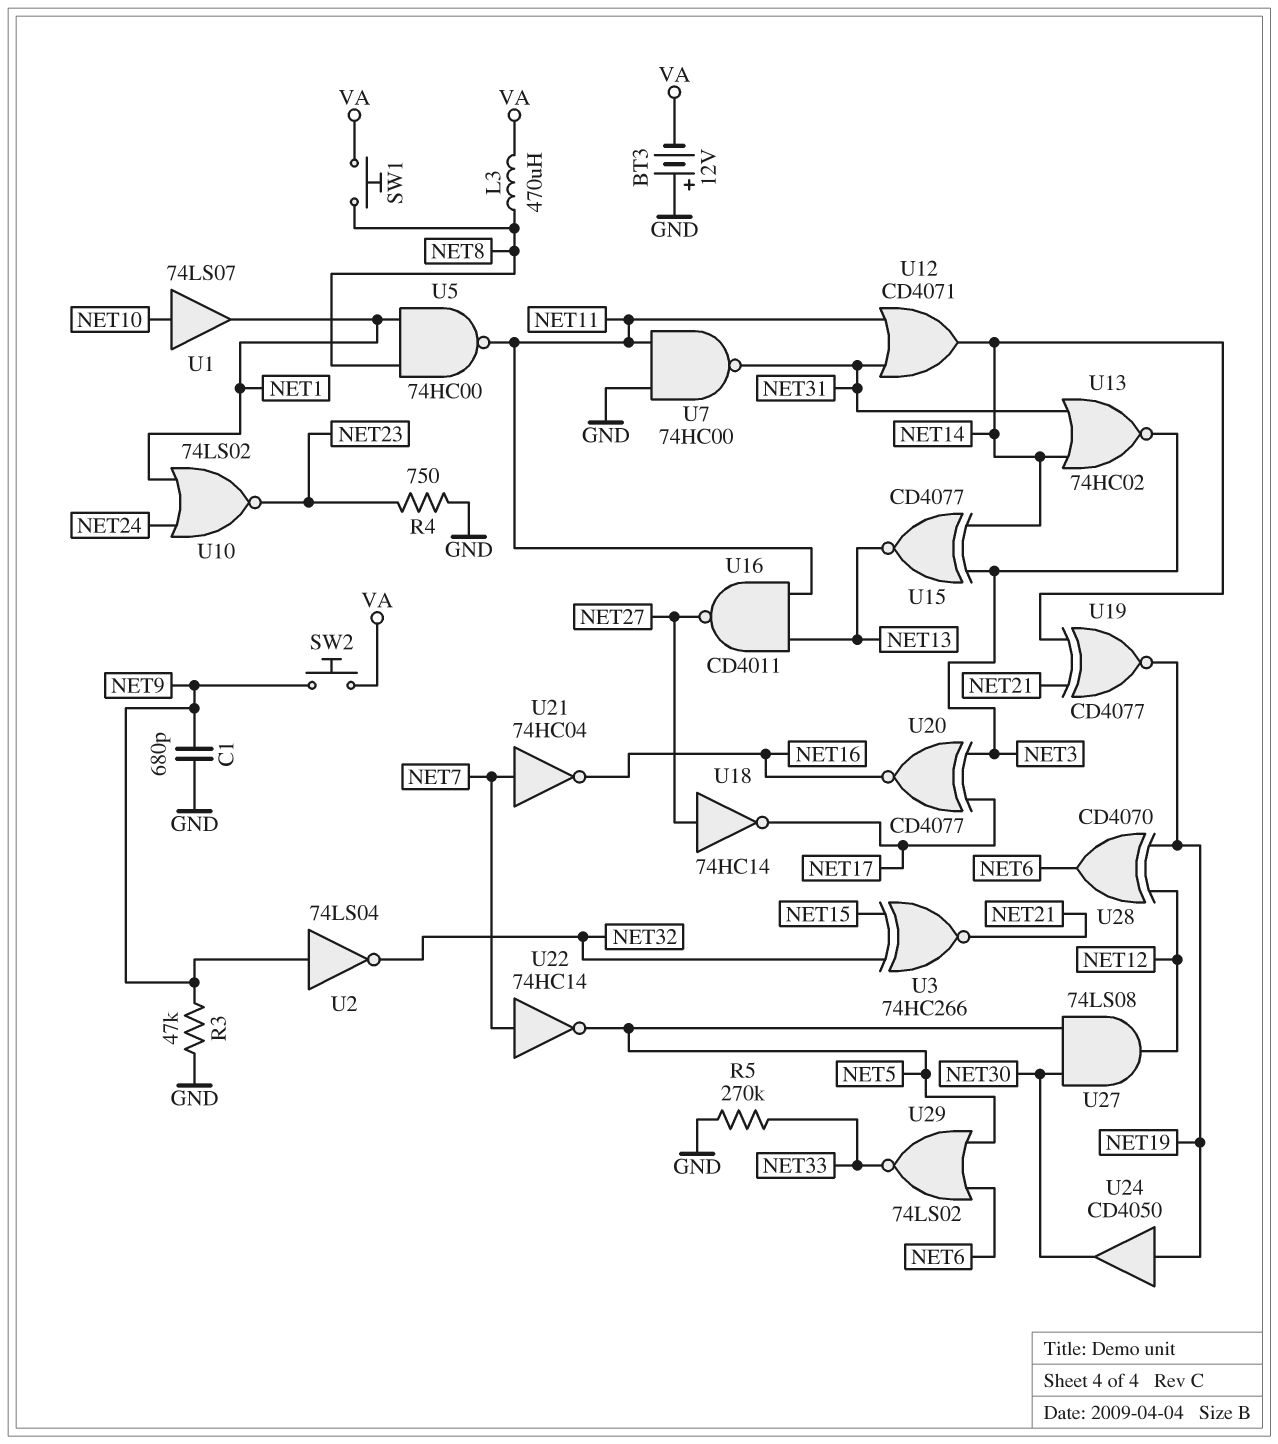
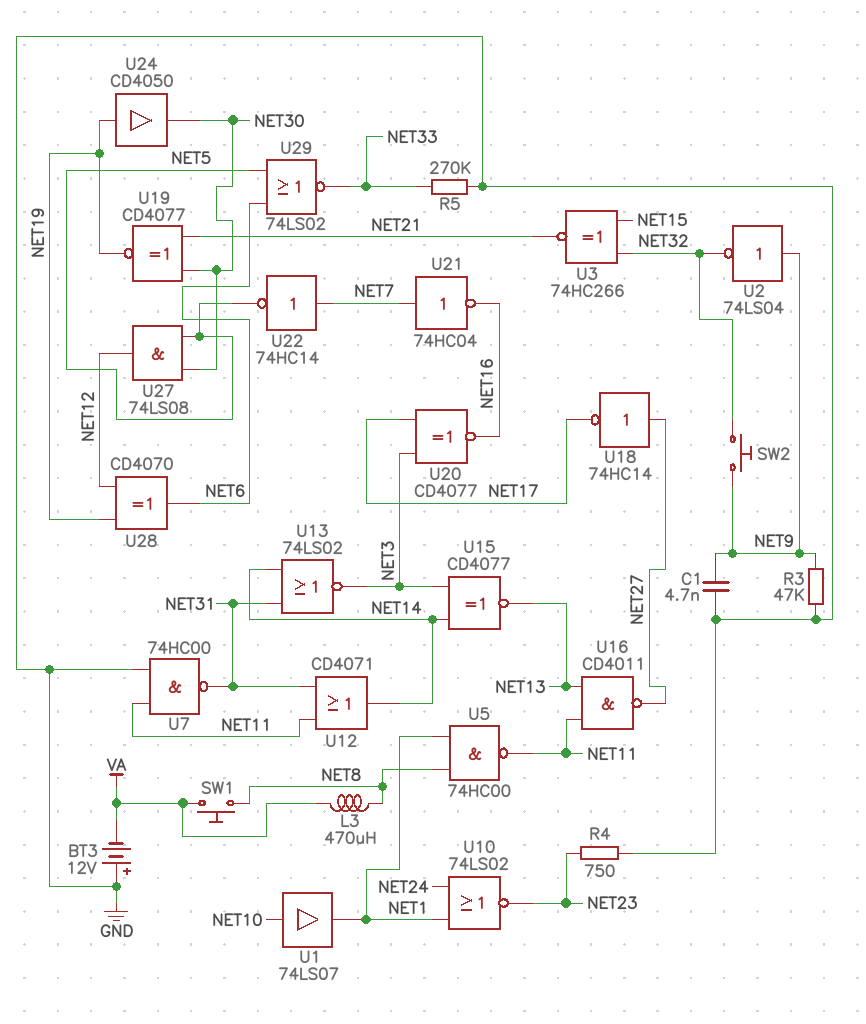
C1: 680pF (GND, NET9) -> 4.7nF (GND, NET9)
SW2: button (NET9, VA) -> button (NET9, NET32)
U13: NOR 74HC02 (in NET14, in NET31, out NET3) -> NOR 74LS02 (in NET14, in NET31, out NET3)
U19: XNOR CD4077 (in NET14, in NET21, out NET19) -> XNOR CD4077 (in NET21, in NET30, out NET19)

